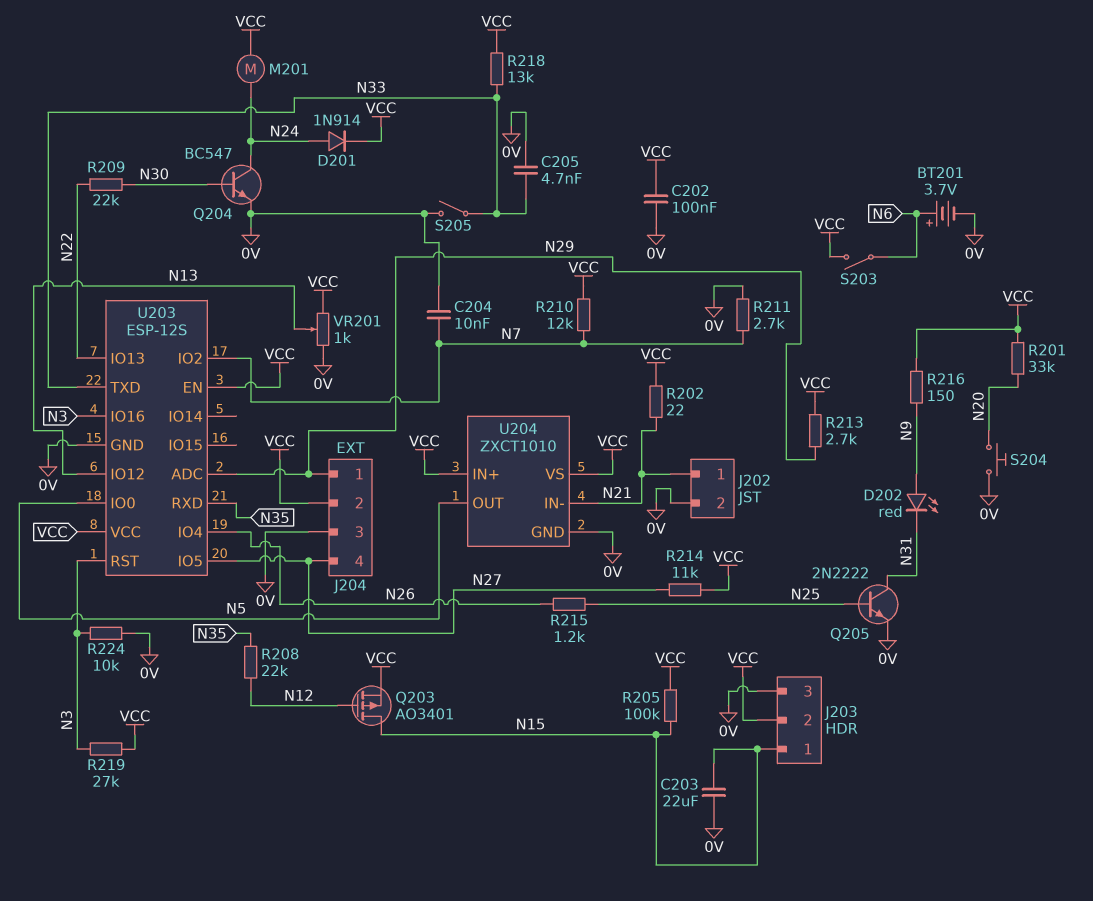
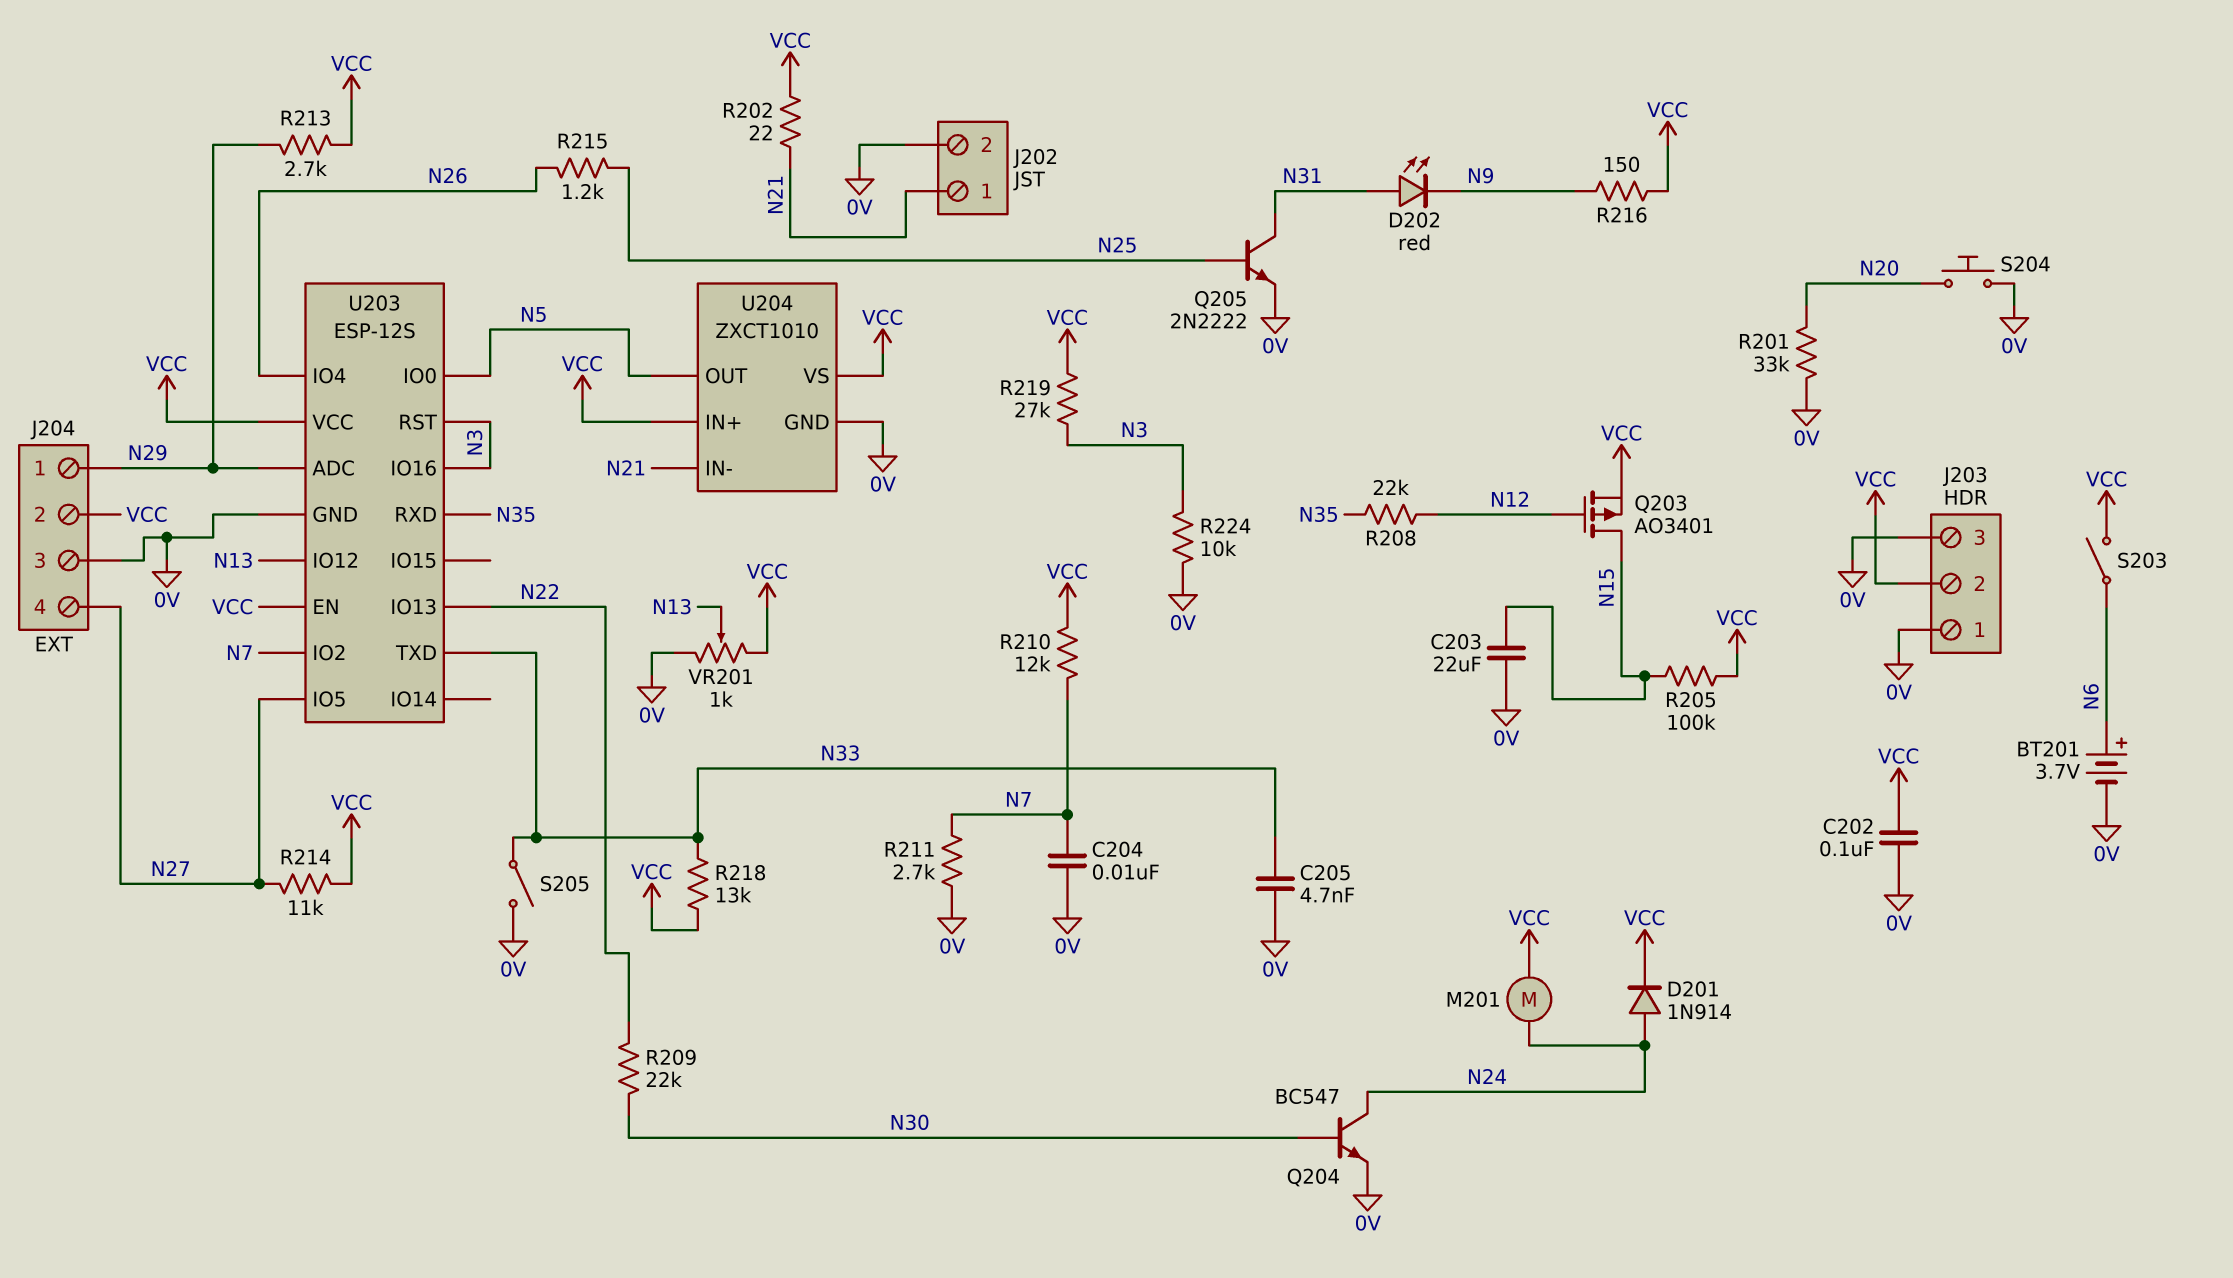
D202: LED red (A N9, K N31) -> LED red (A N31, K N9)
J203 pin 1: N15 -> 0V
R201: 33k (N20, VCC) -> 33k (0V, N20)

